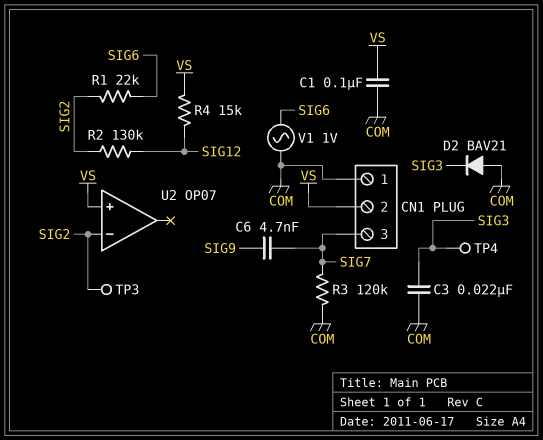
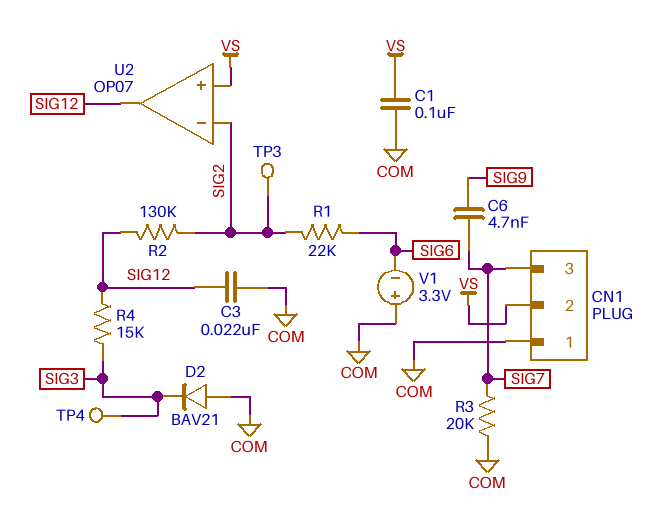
C3: 22nF (COM, SIG3) -> 22nF (COM, SIG12)
R3: 120k (COM, SIG7) -> 20k (COM, SIG7)
R4: 15k (SIG12, VS) -> 15k (SIG3, SIG12)
U2 pin out: none -> SIG12
V1: AC 1V (COM, SIG6) -> 3.3V (plus COM, minus SIG6)

